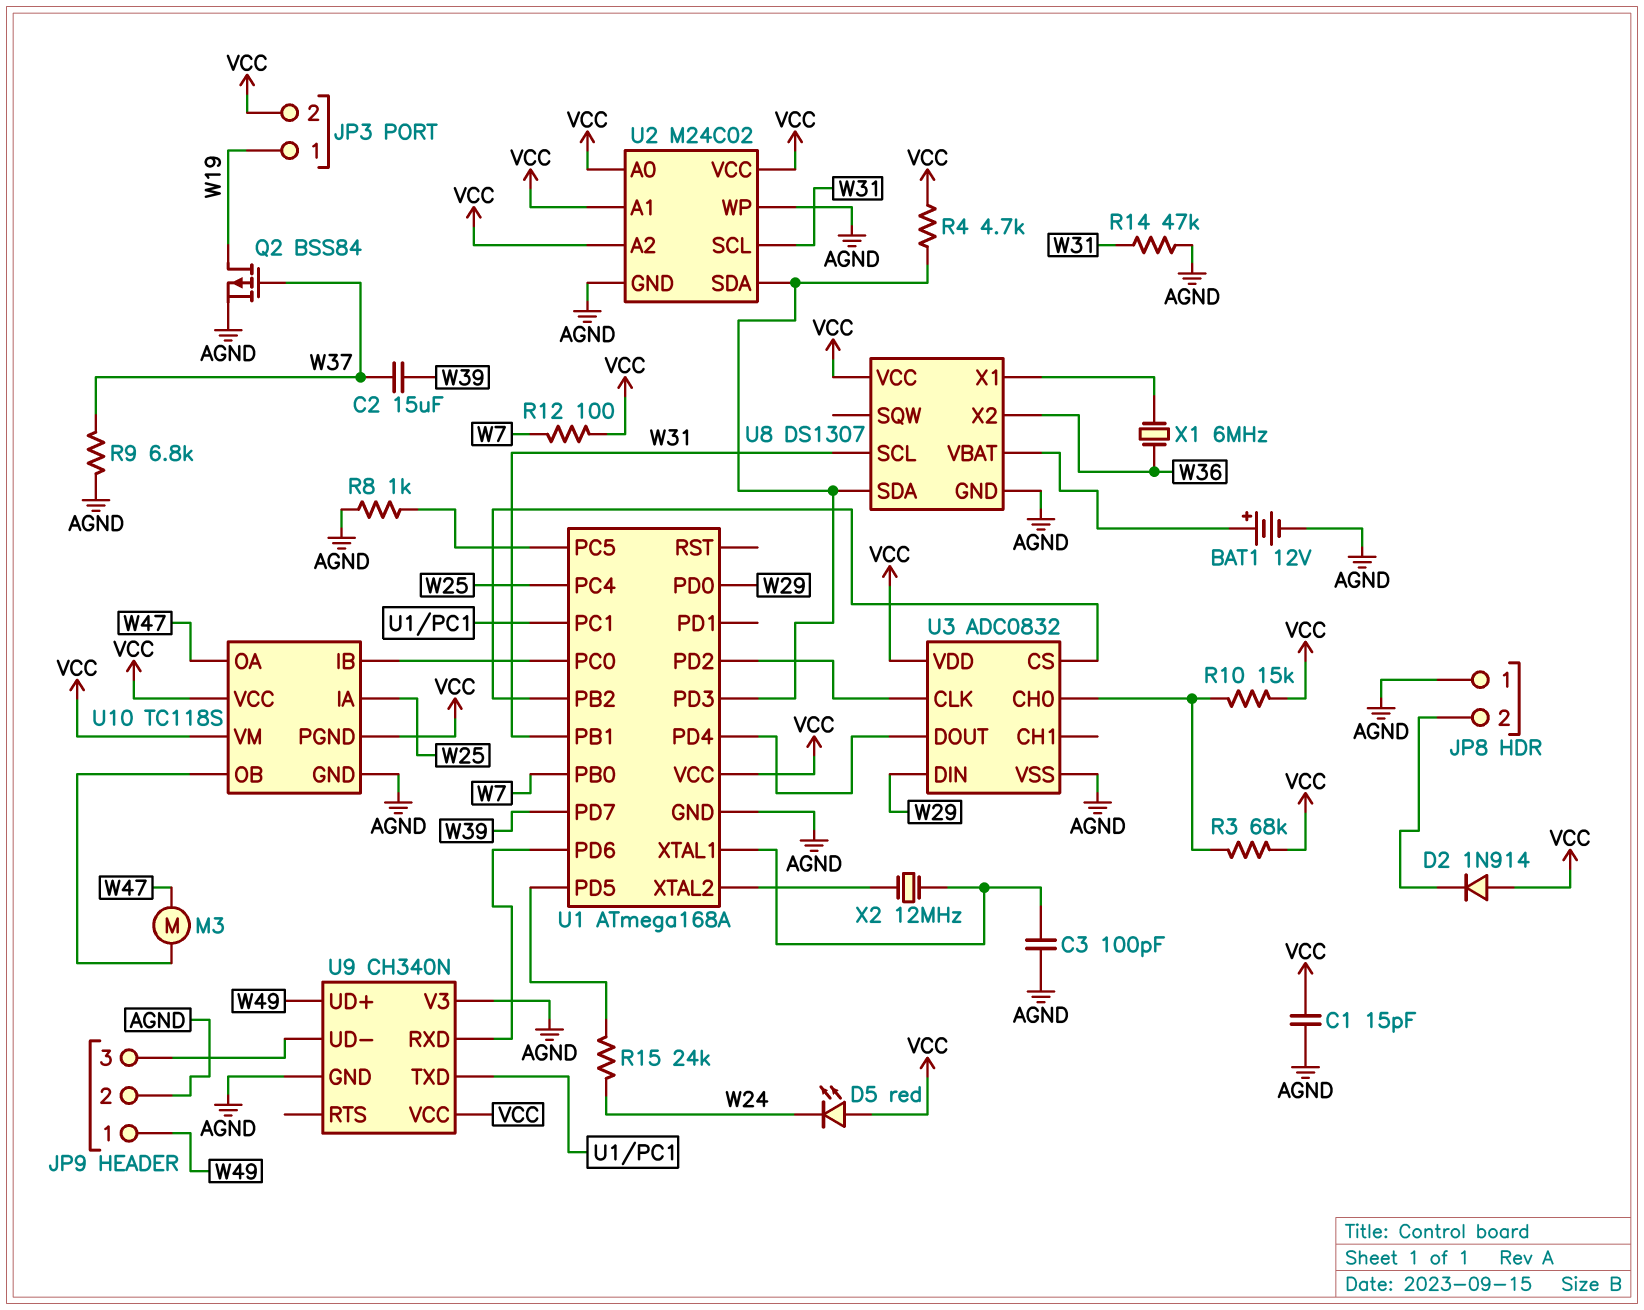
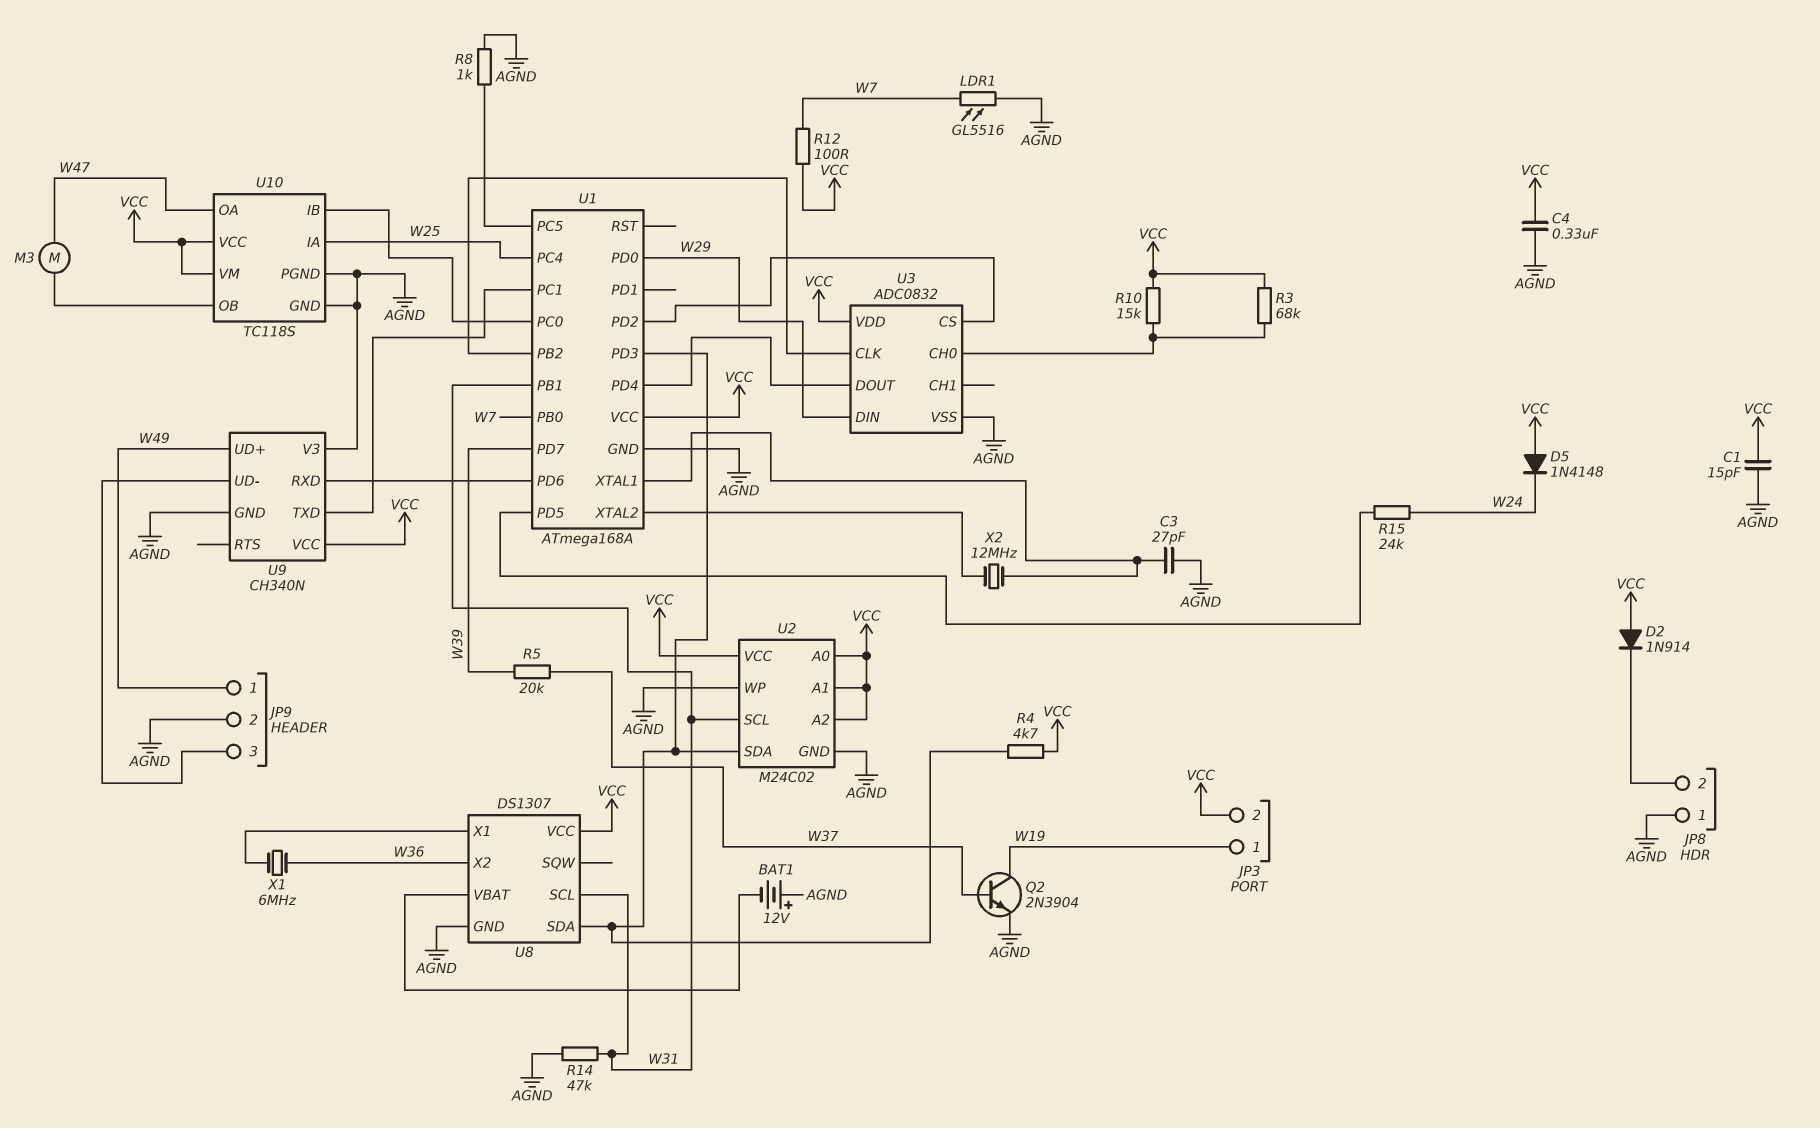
BAT1: 12V (plus U8/VBAT, minus AGND) -> 12V (plus AGND, minus U8/VBAT)
C2: 15uF (W37, W39) -> none
C3: 100pF (AGND, U1/XTAL1) -> 27pF (AGND, U1/XTAL1)
C4: none -> 330nF (AGND, VCC)
D5: LED red (A VCC, K W24) -> diode 1N4148 (A VCC, K W24)
LDR1: none -> GL5516 (AGND, W7)
Q2: PMOS BSS84 (G W37, D W19, S AGND) -> NPN 2N3904 (B W37, C W19, E AGND)
R5: none -> 20k (W37, W39)
R9: 6.8k (AGND, W37) -> none
U3 pin CLK: U1/PD2 -> U1/PB2
U3 pin CS: U1/PB2 -> U1/PD2
U10 pin PGND: VCC -> AGND

